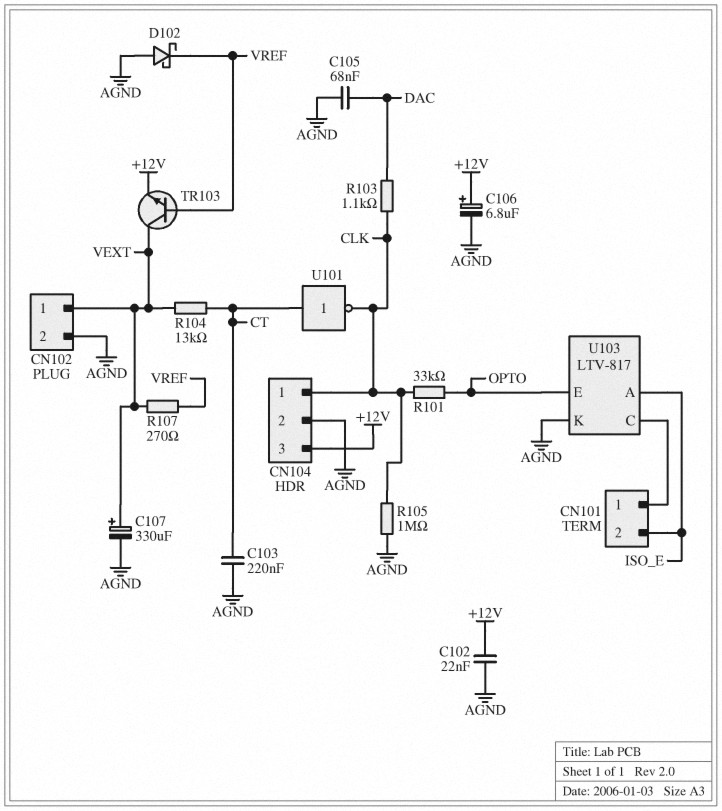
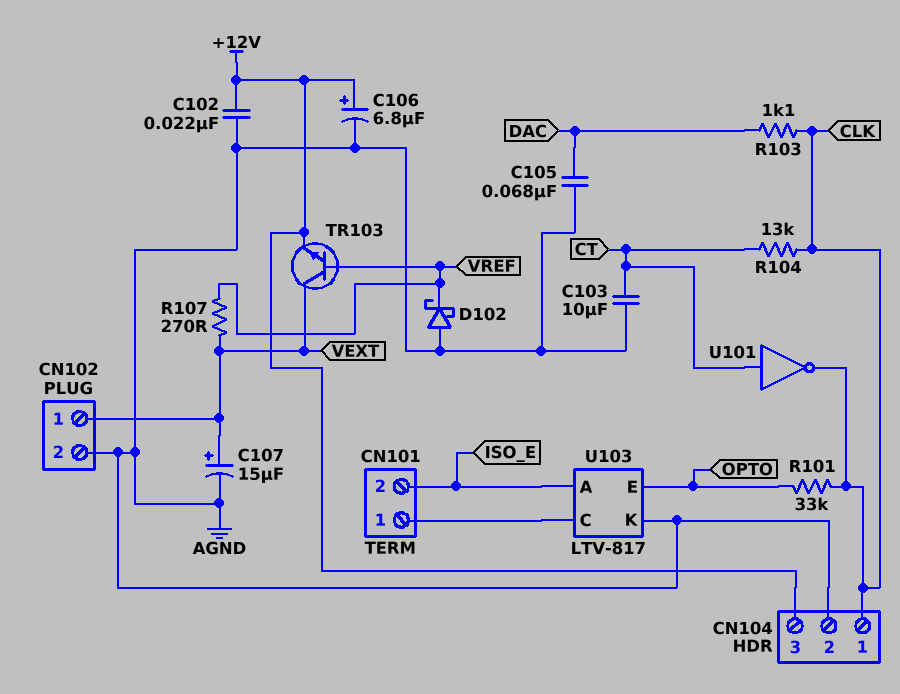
C103: 220nF (AGND, CT) -> 10uF (AGND, CT)
C107: 330uF (plus VEXT, minus AGND) -> 15uF (plus VEXT, minus AGND)
R104: 13k (CT, VEXT) -> 13k (CLK, CT)
R105: 1M (AGND, CLK) -> none

